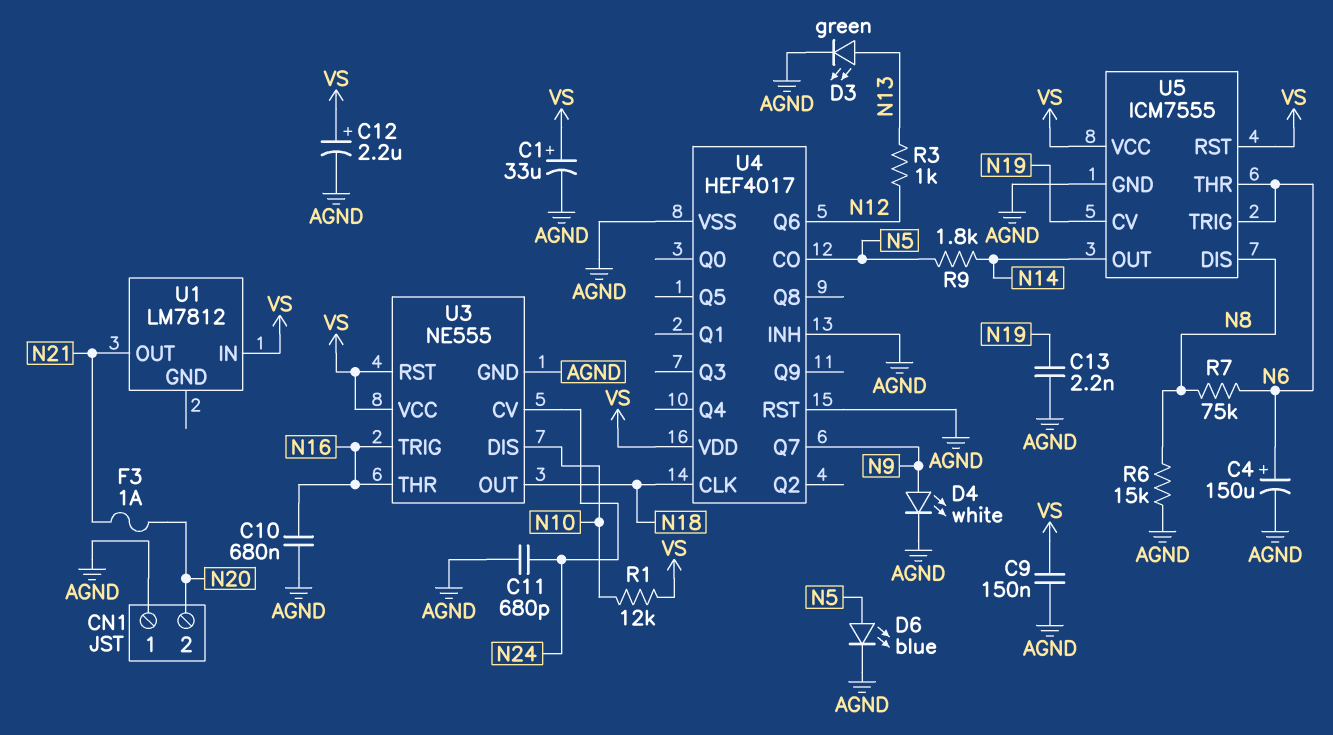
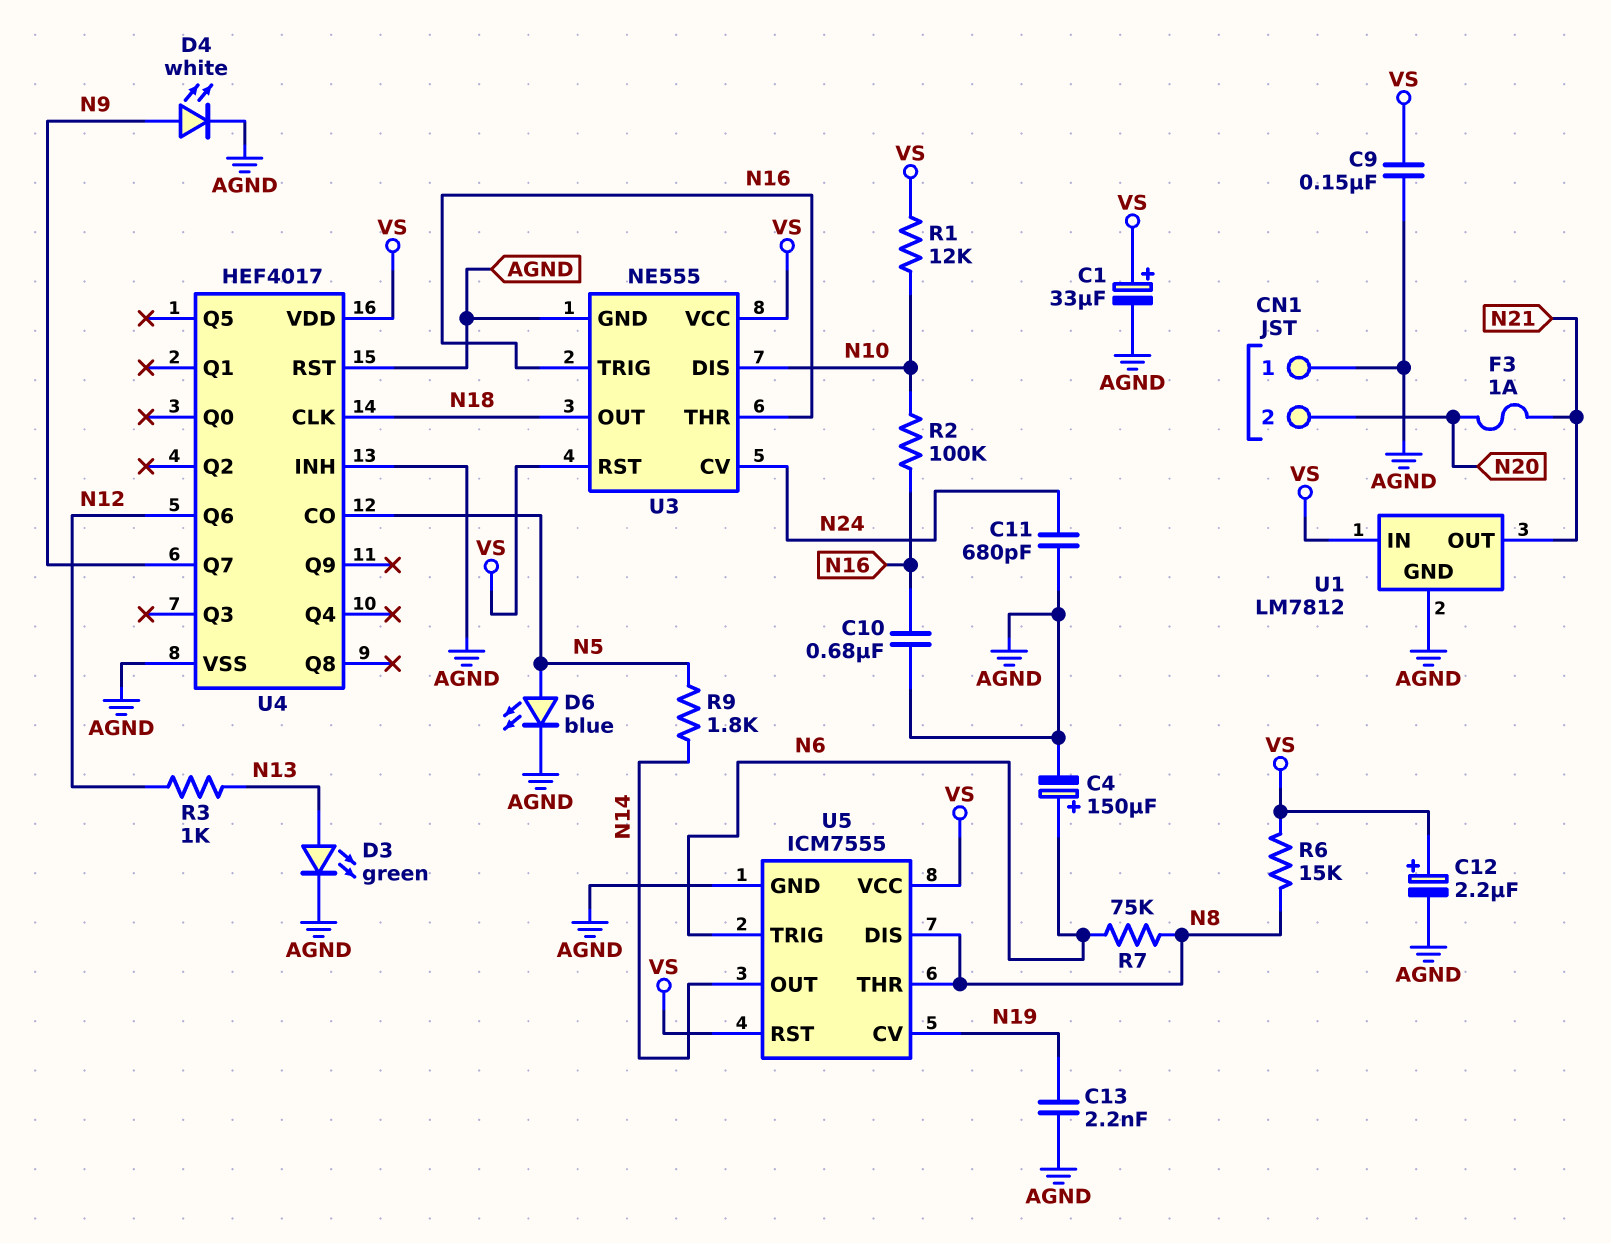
R2: none -> 100k (N10, N16)
R6: 15k (AGND, N8) -> 15k (N8, VS)
U1 pin GND: none -> AGND
U5 pin THR: N6 -> N8

